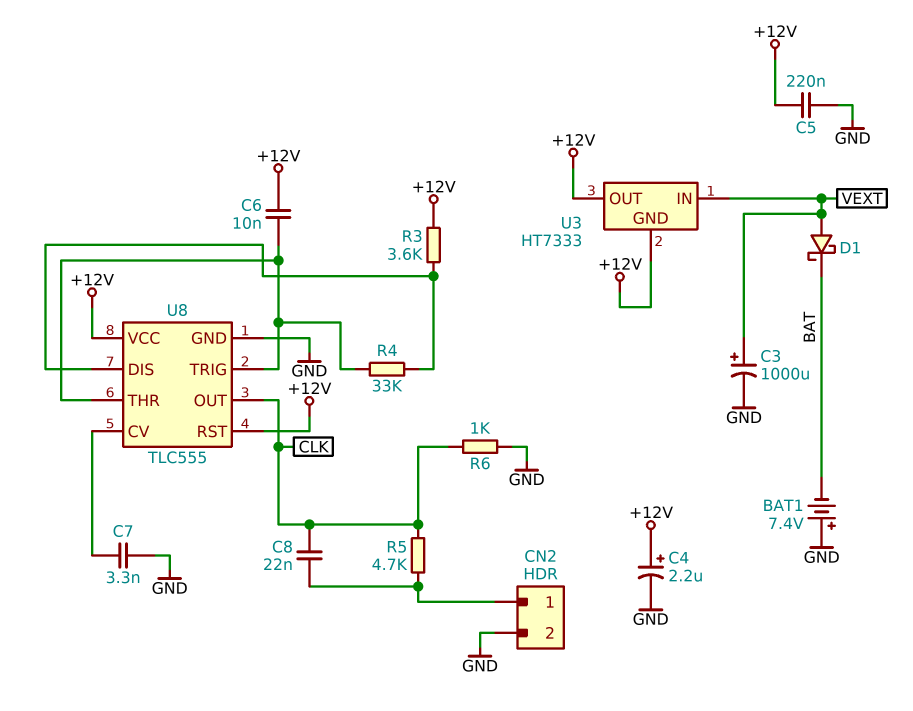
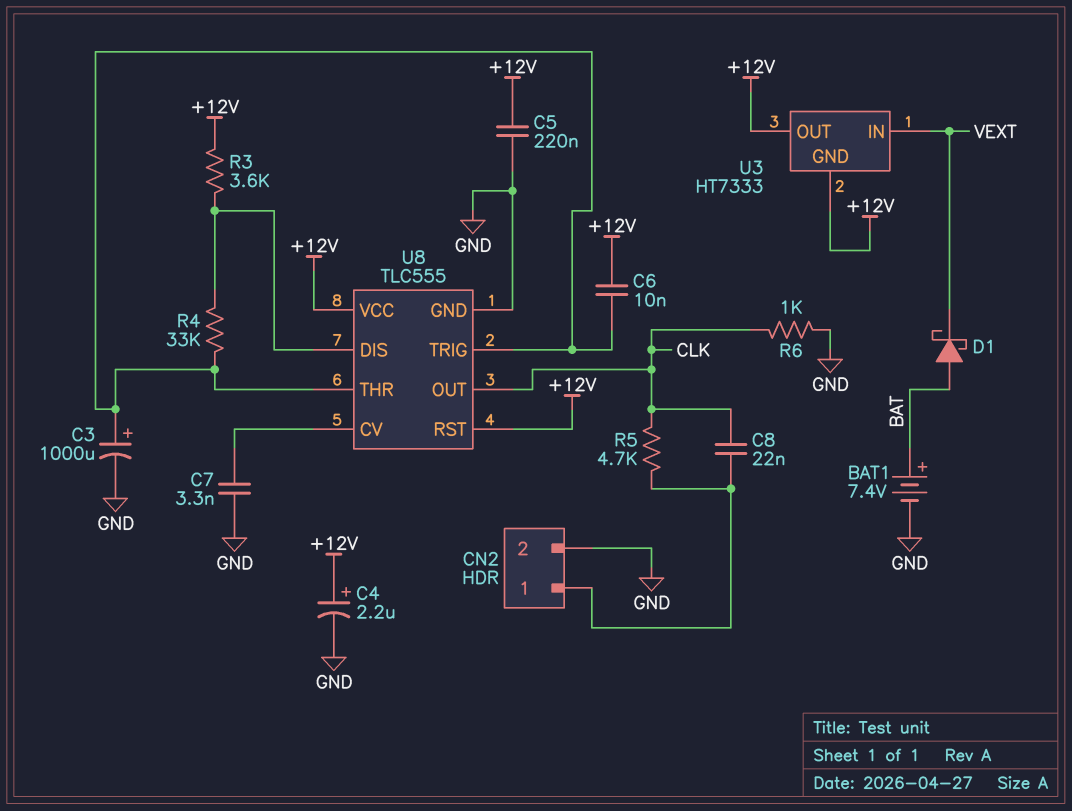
BAT1: 7.4V (plus GND, minus BAT) -> 7.4V (plus BAT, minus GND)
C3: 1000uF (plus VEXT, minus GND) -> 1000uF (plus U8/THR, minus GND)
D1: schottky (A VEXT, K BAT) -> schottky (A BAT, K VEXT)

